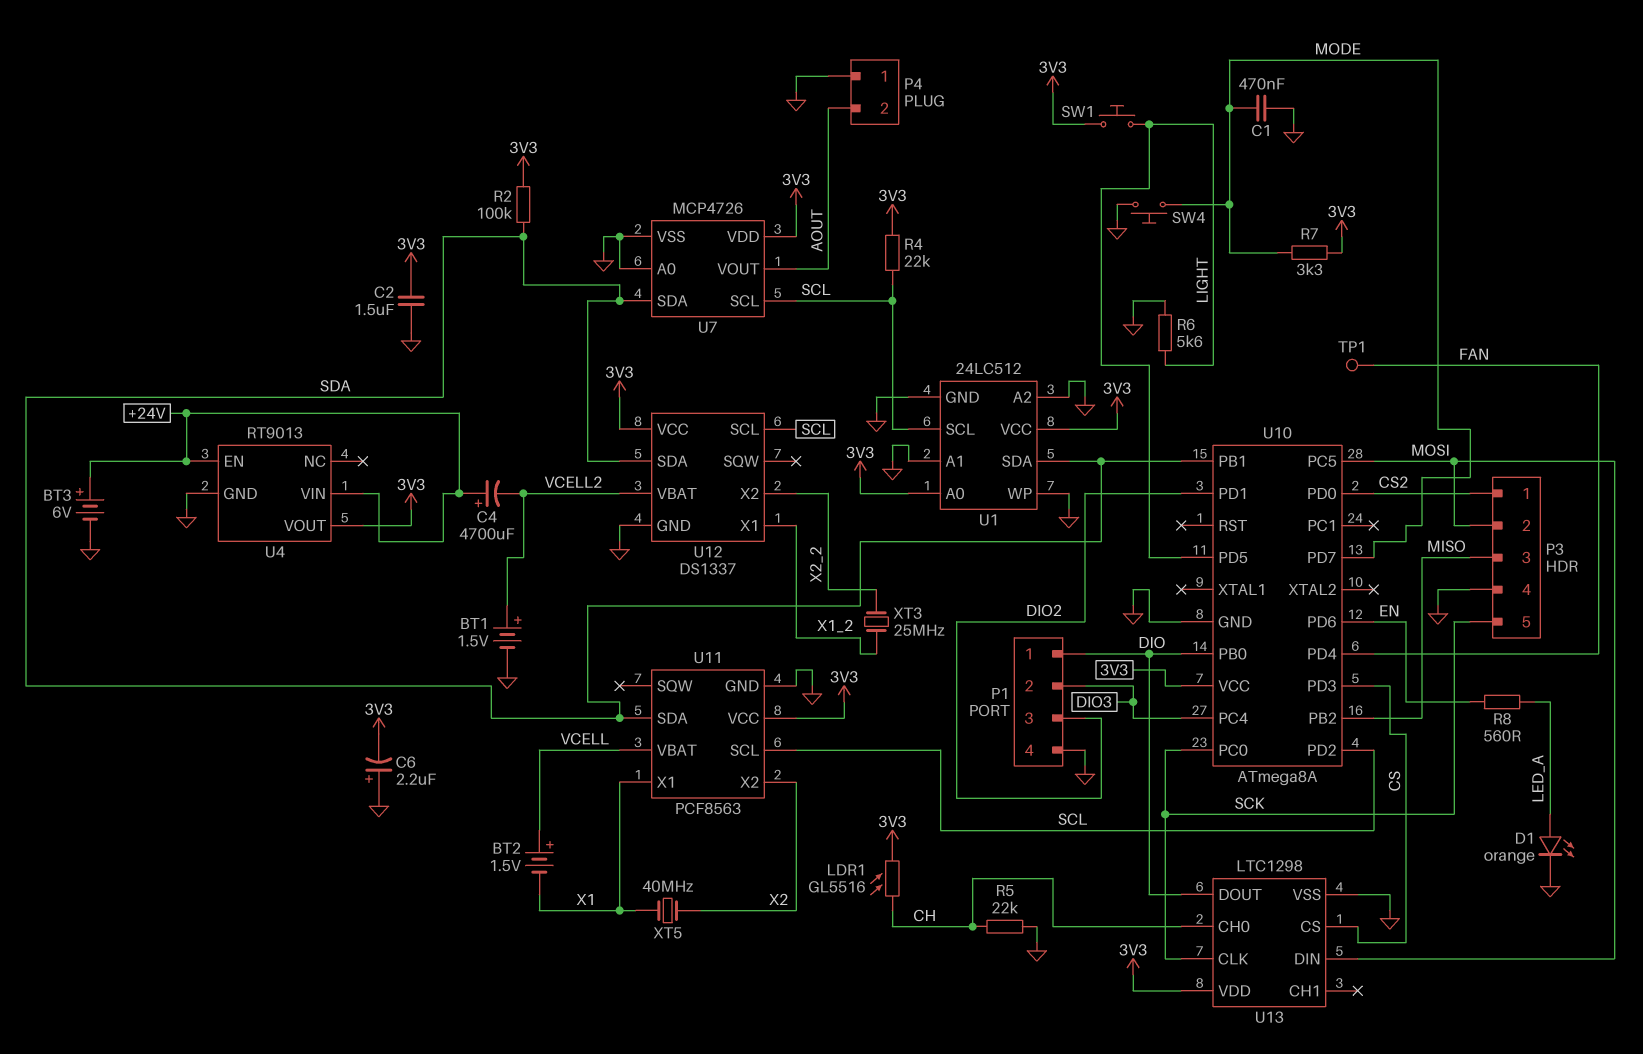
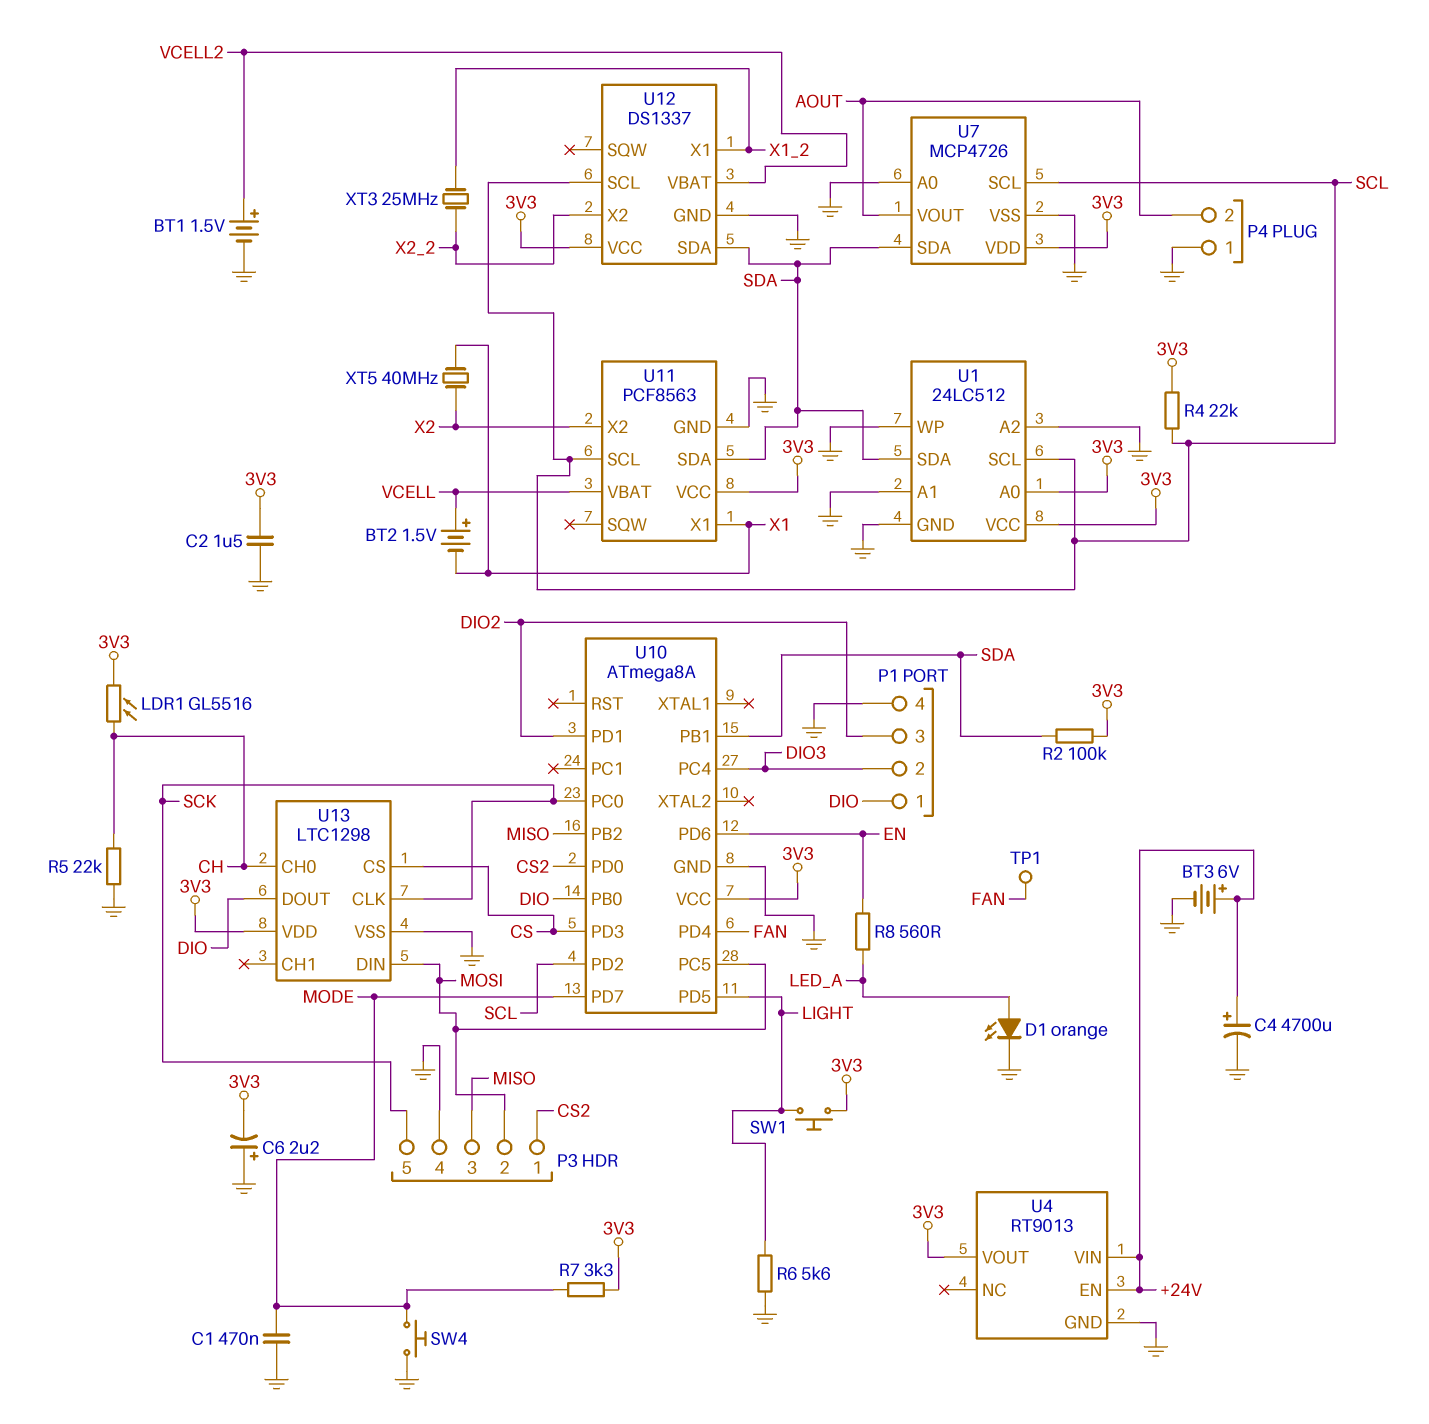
C4: 4700uF (plus +24V, minus VCELL2) -> 4700uF (plus +24V, minus GND)

